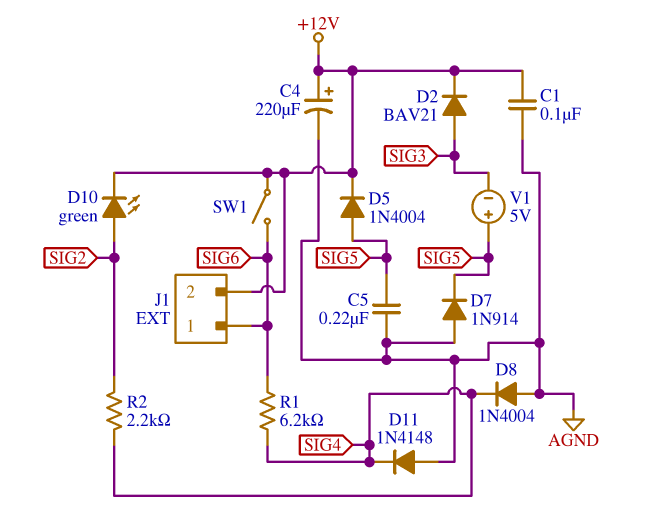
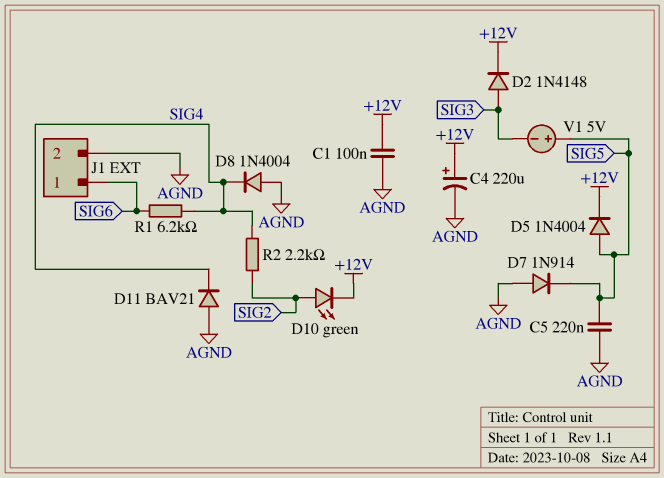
D2: diode BAV21 (A SIG3, K +12V) -> diode 1N4148 (A SIG3, K +12V)
D11: diode 1N4148 (A AGND, K SIG4) -> diode BAV21 (A AGND, K SIG4)
J1 pin 2: +12V -> AGND
SW1: switch (+12V, SIG6) -> none

